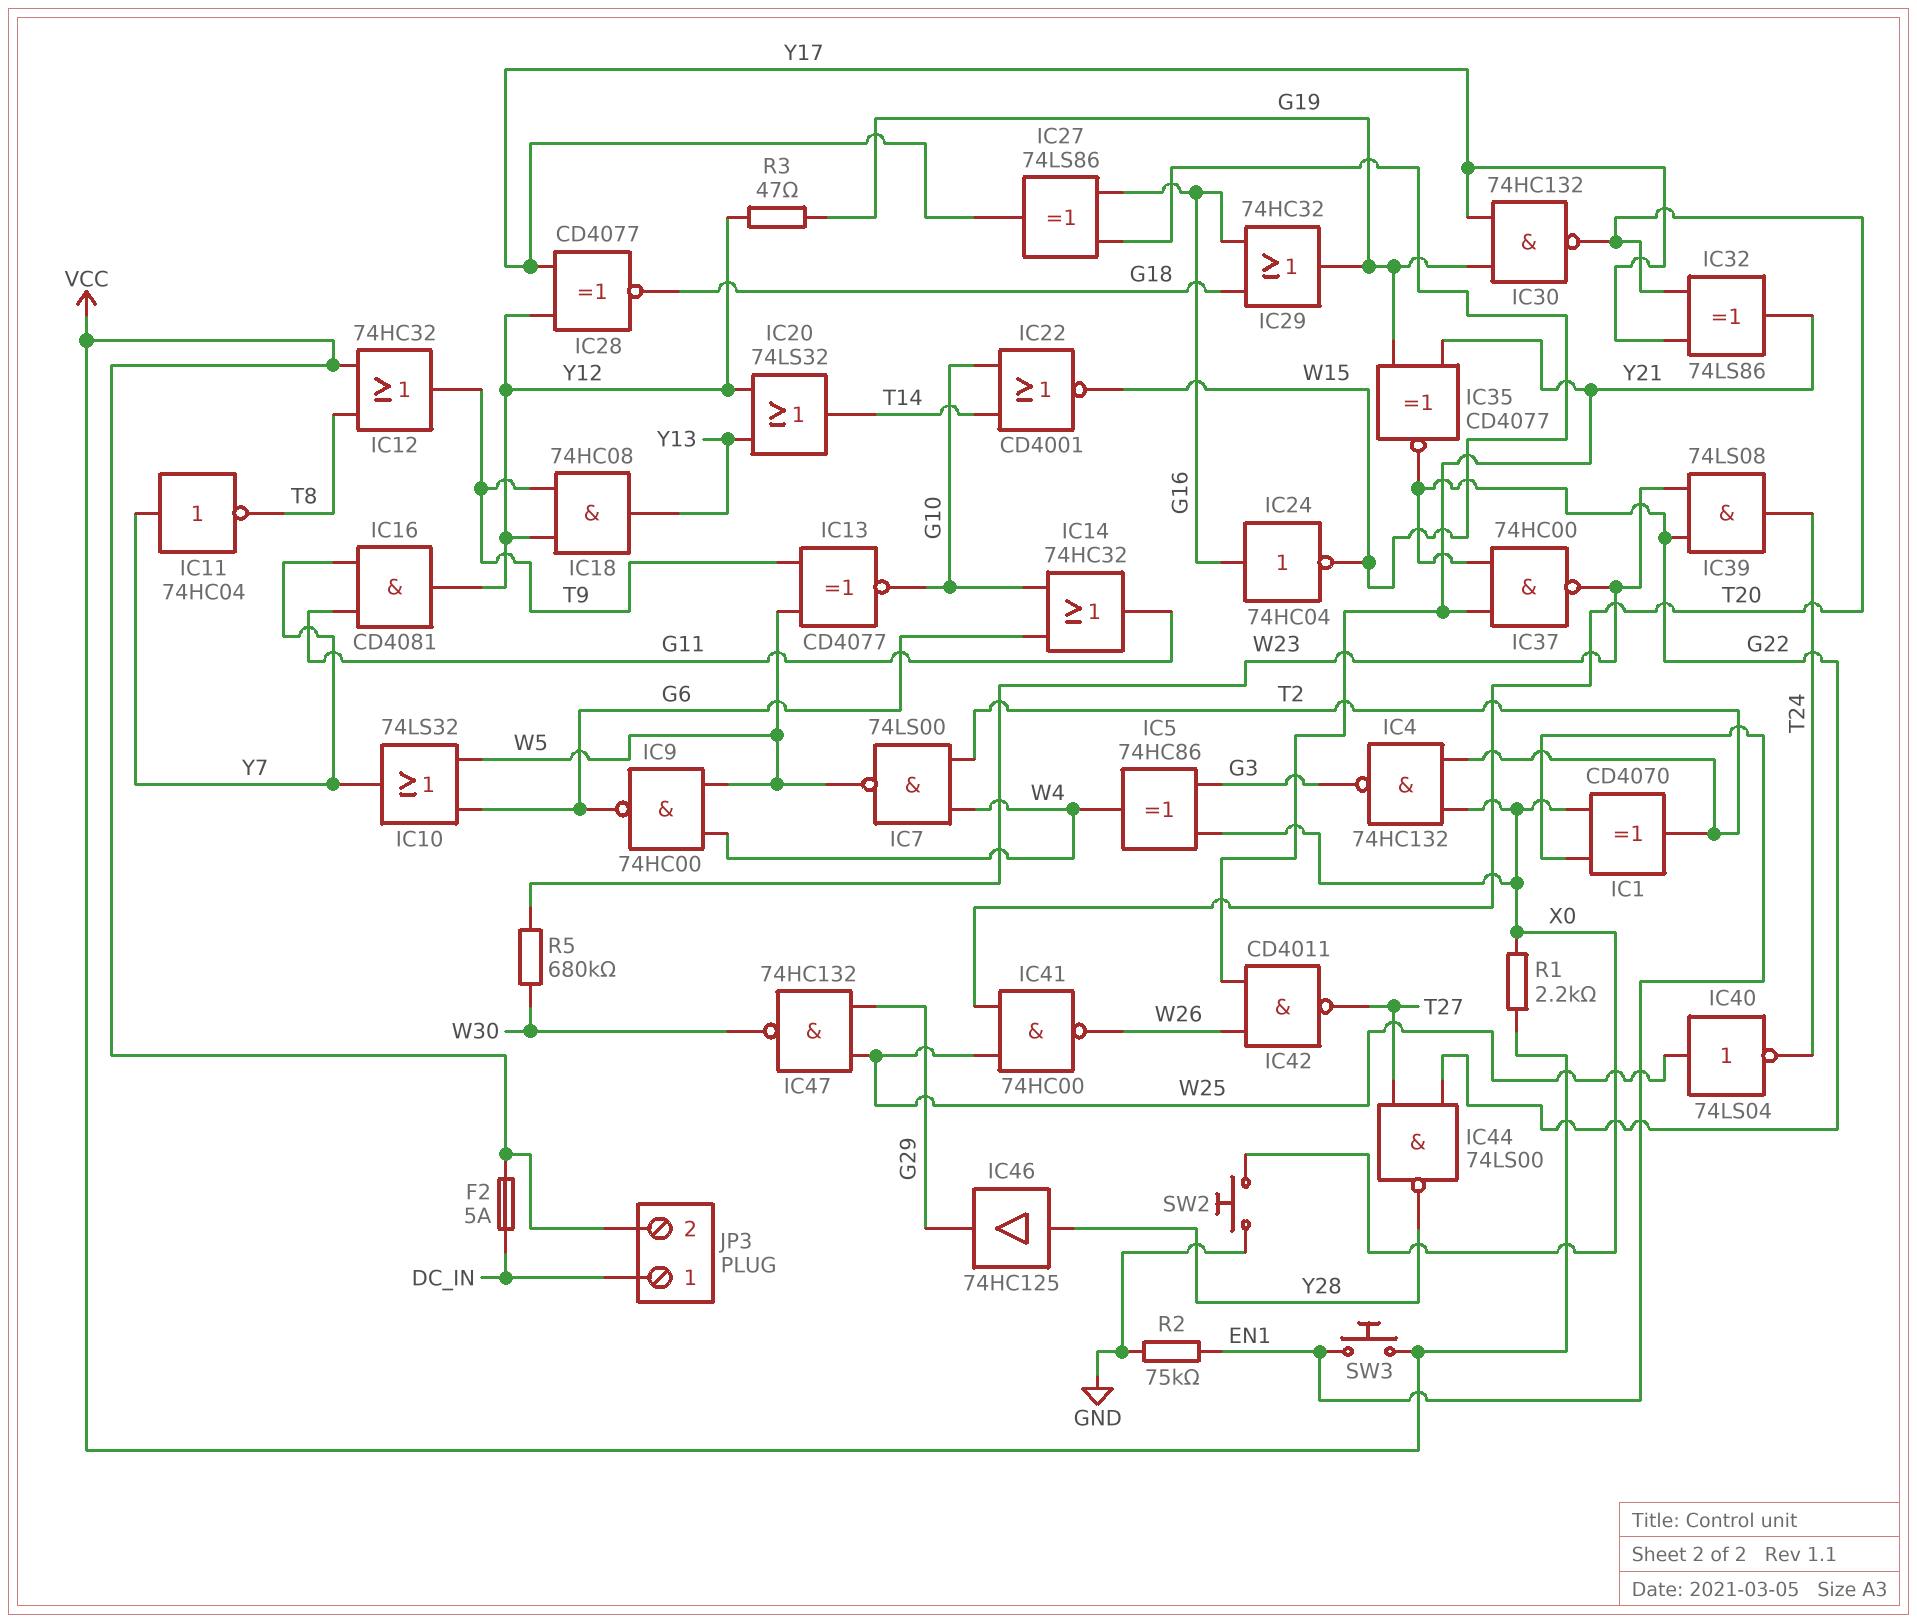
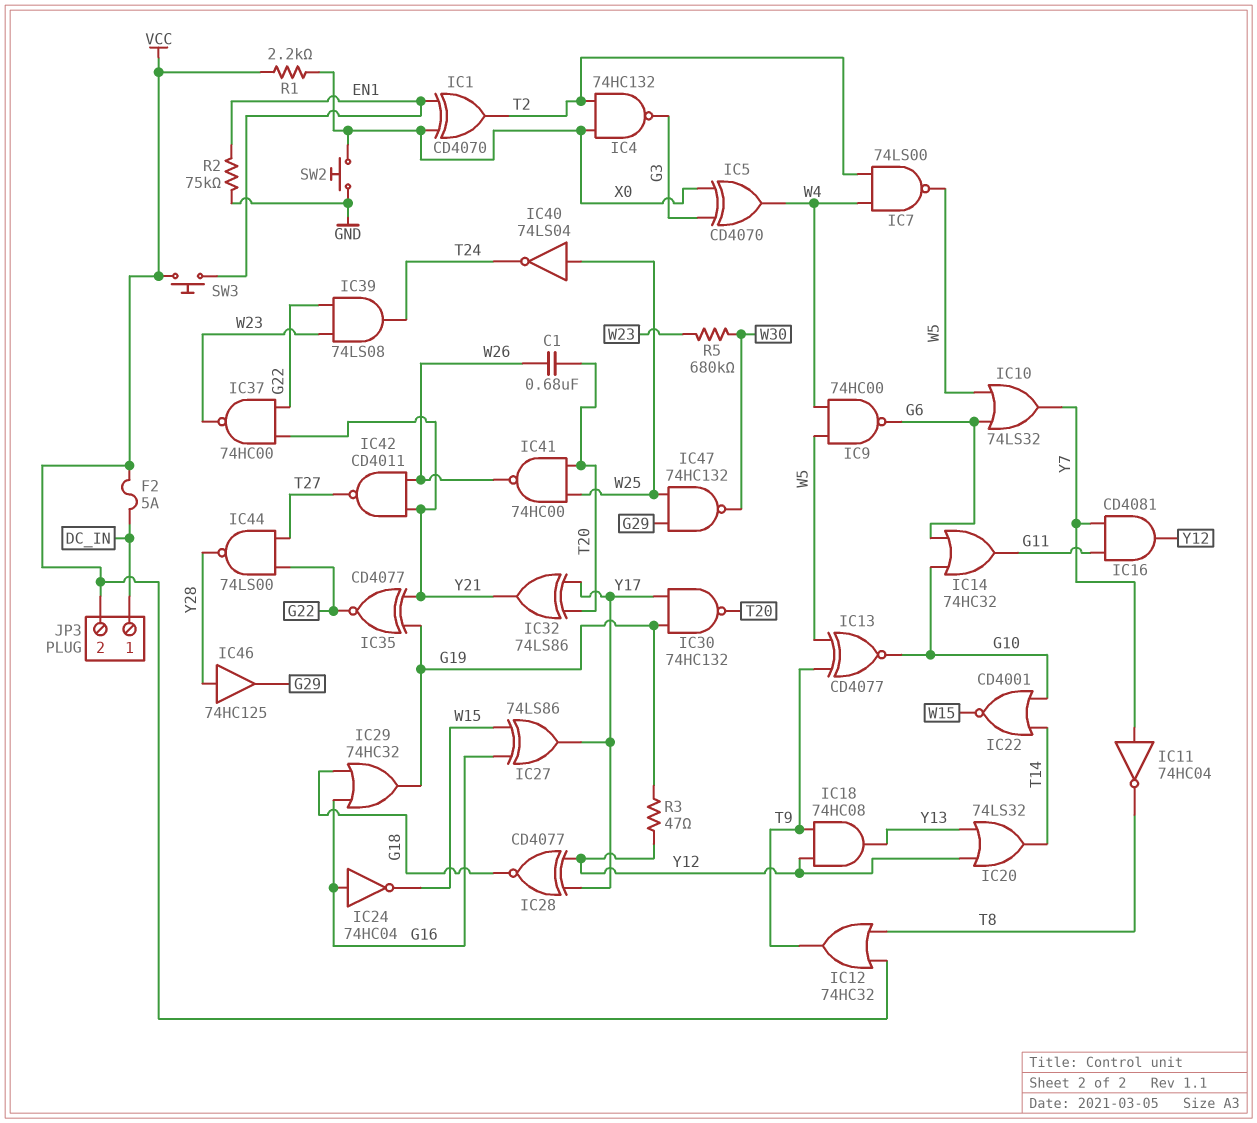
C1: none -> 680nF (T20, W26)
IC5: XOR 74HC86 (in G3, in X0, out W4) -> XOR CD4070 (in G3, in X0, out W4)

